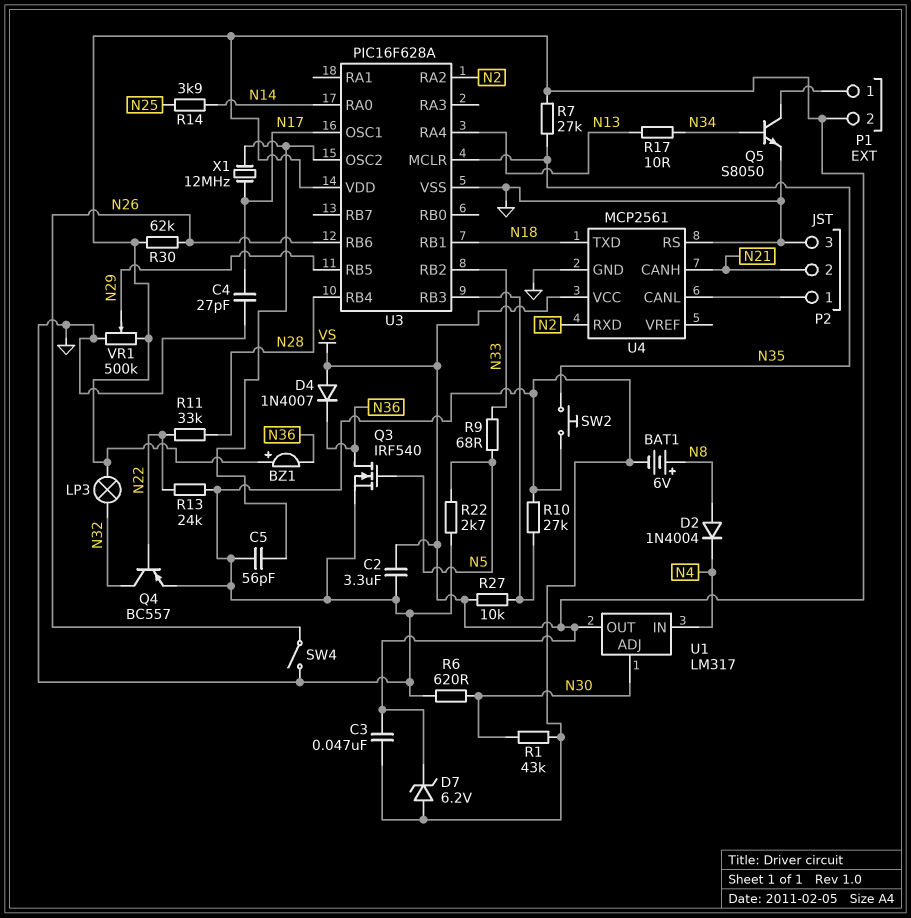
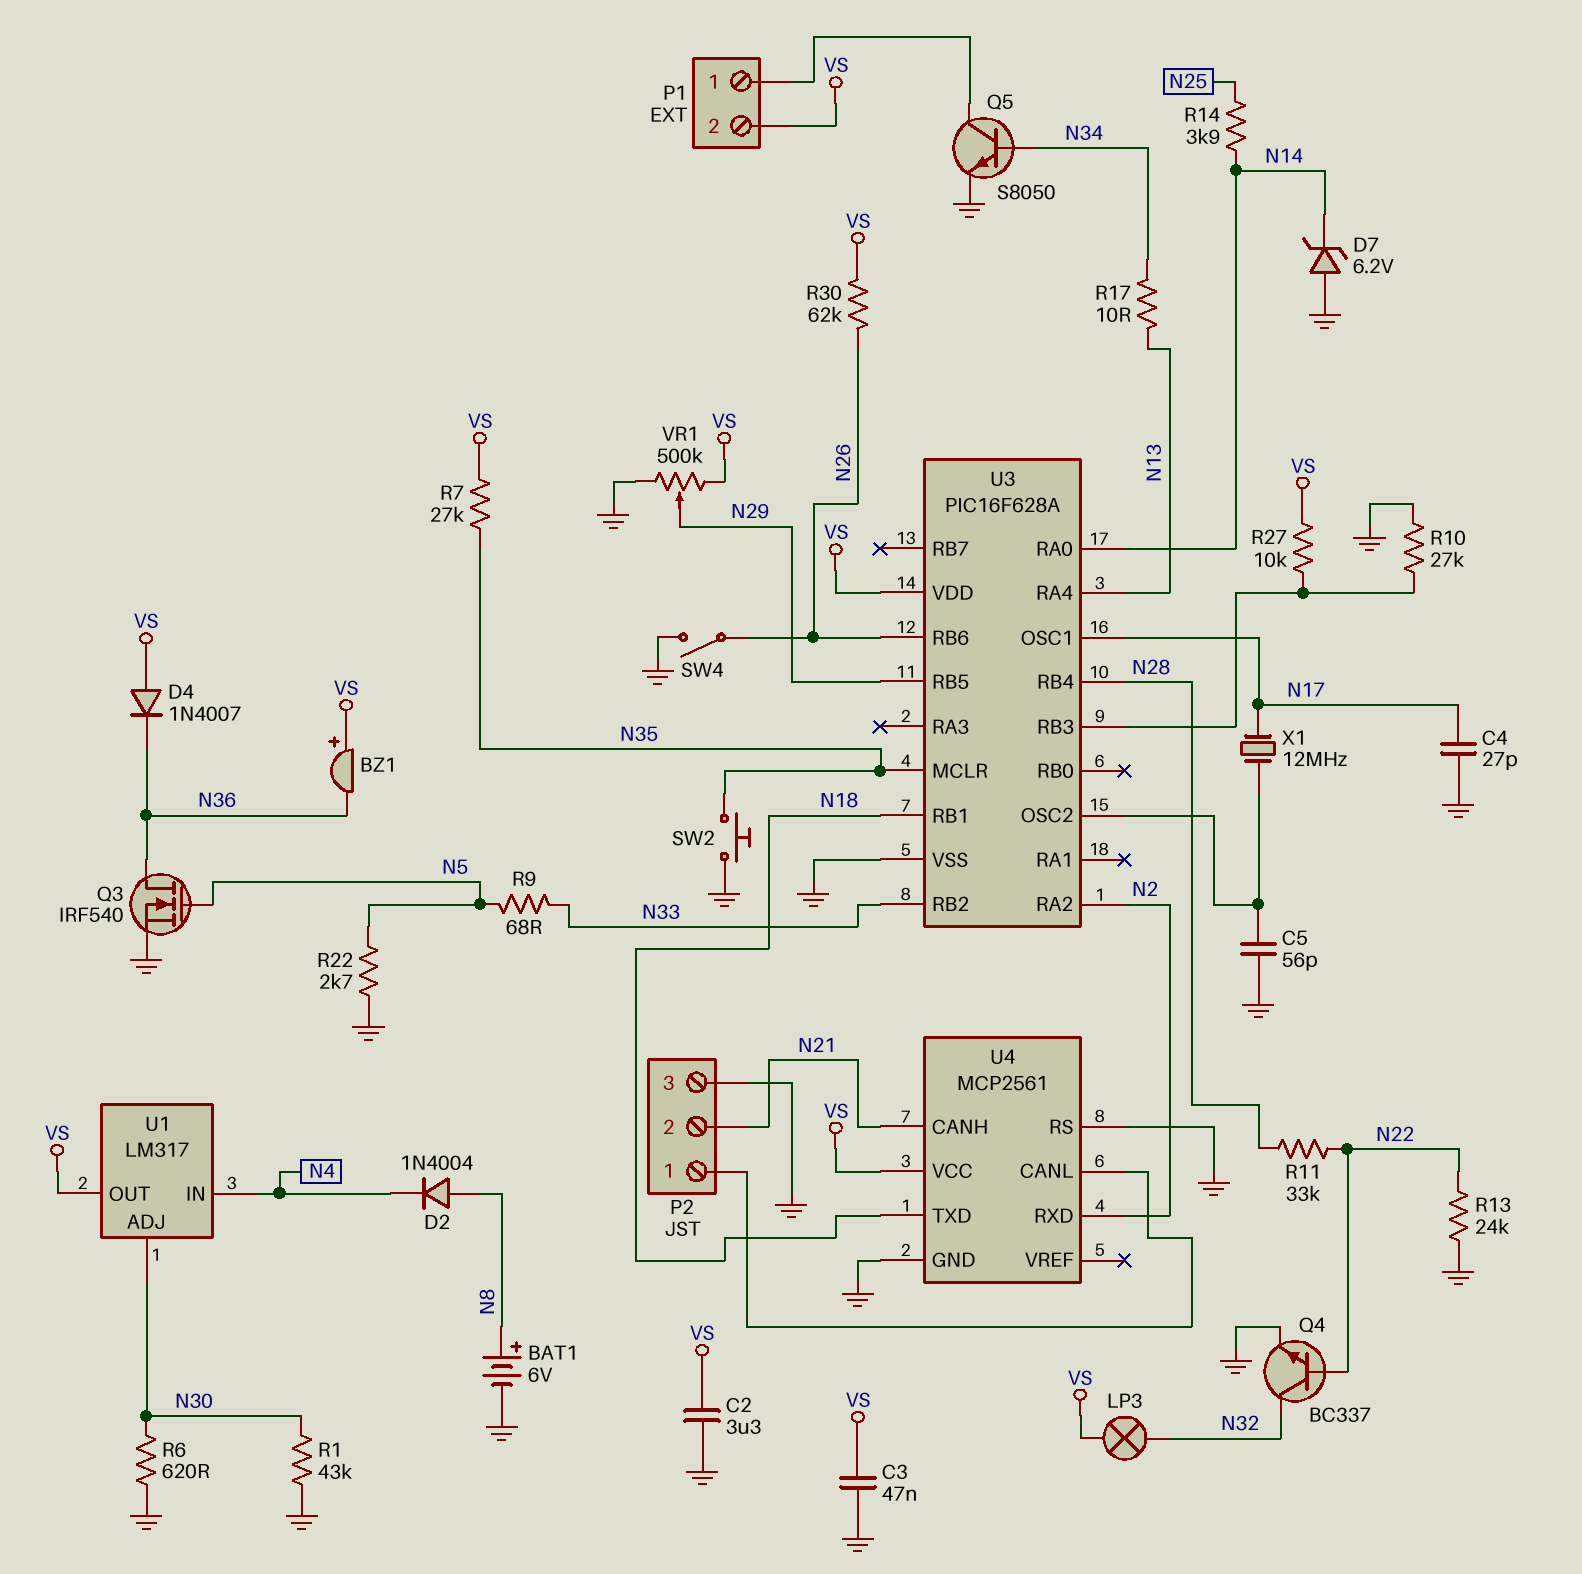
D7: zener 6.2V (A GND, K VS) -> zener 6.2V (A GND, K N14)
Q4: PNP BC557 (B N22, C N32, E GND) -> NPN BC337 (B N22, C N32, E GND)

